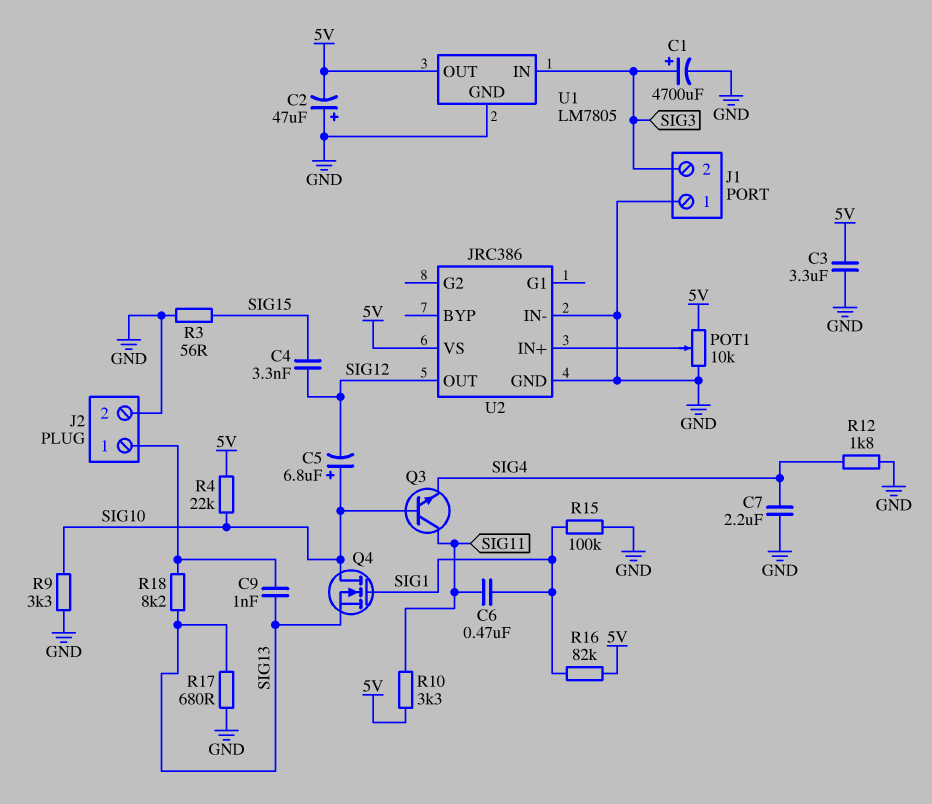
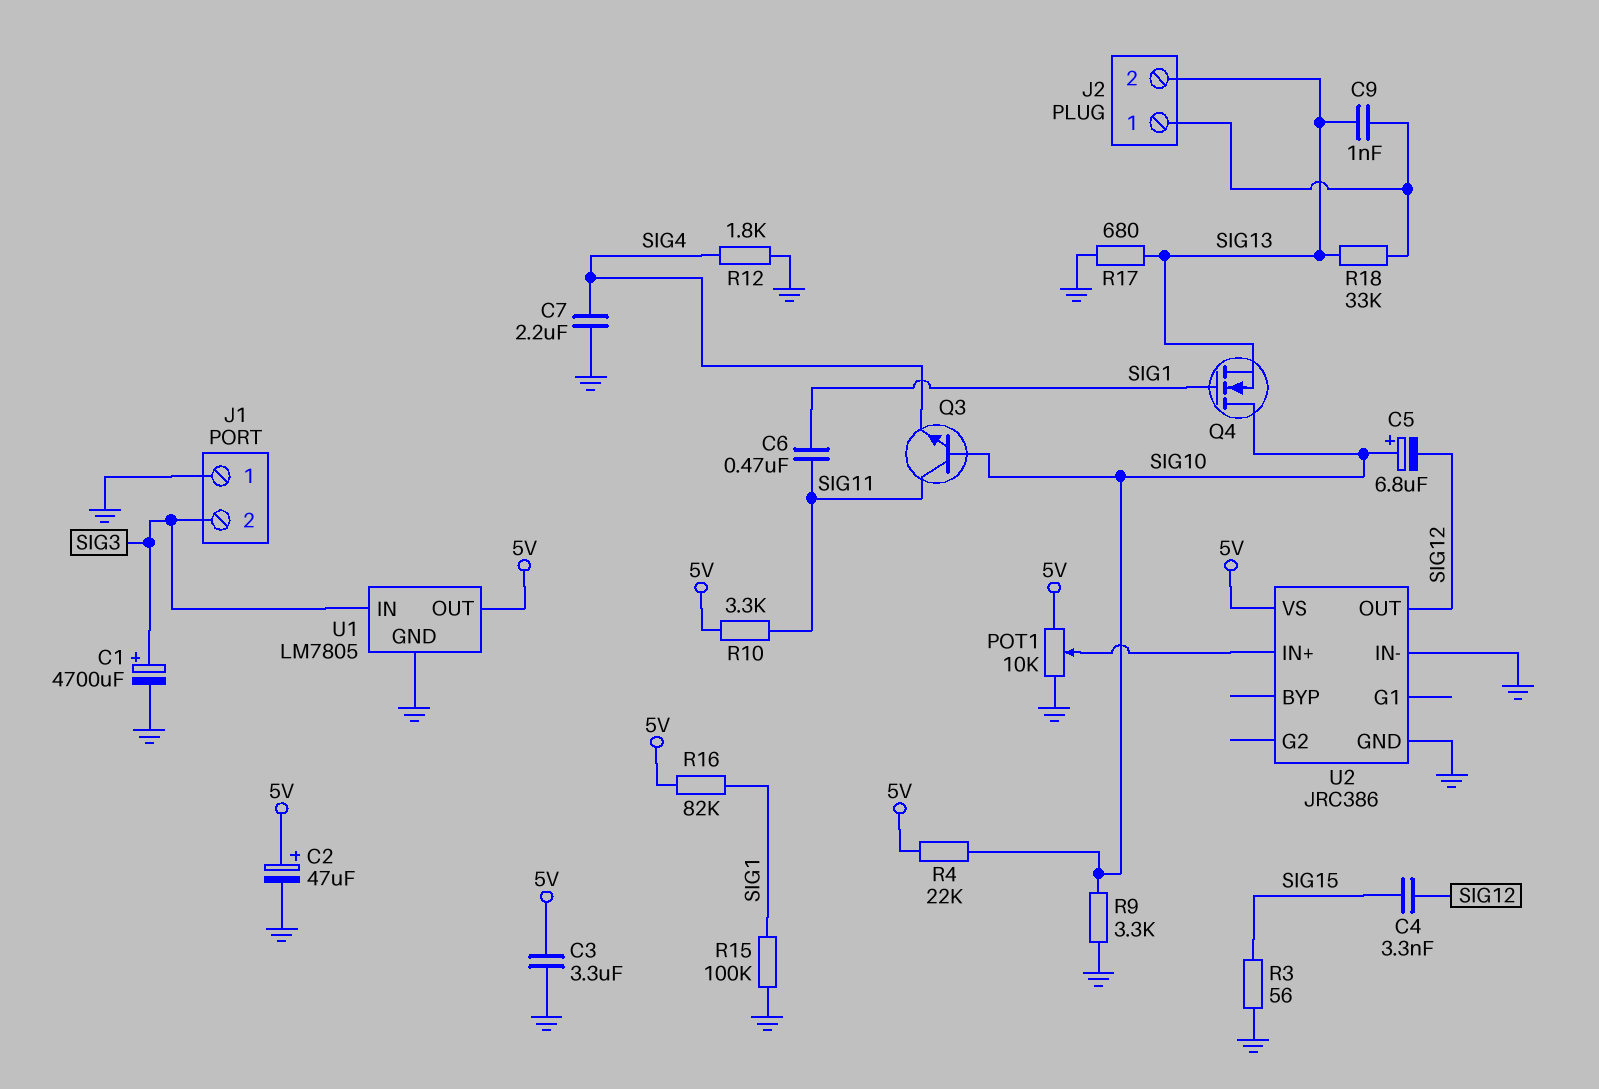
C2: 47uF (plus GND, minus 5V) -> 47uF (plus 5V, minus GND)
J2 pin 2: GND -> SIG13
R18: 8.2k (J2/1, SIG13) -> 33k (J2/1, SIG13)

